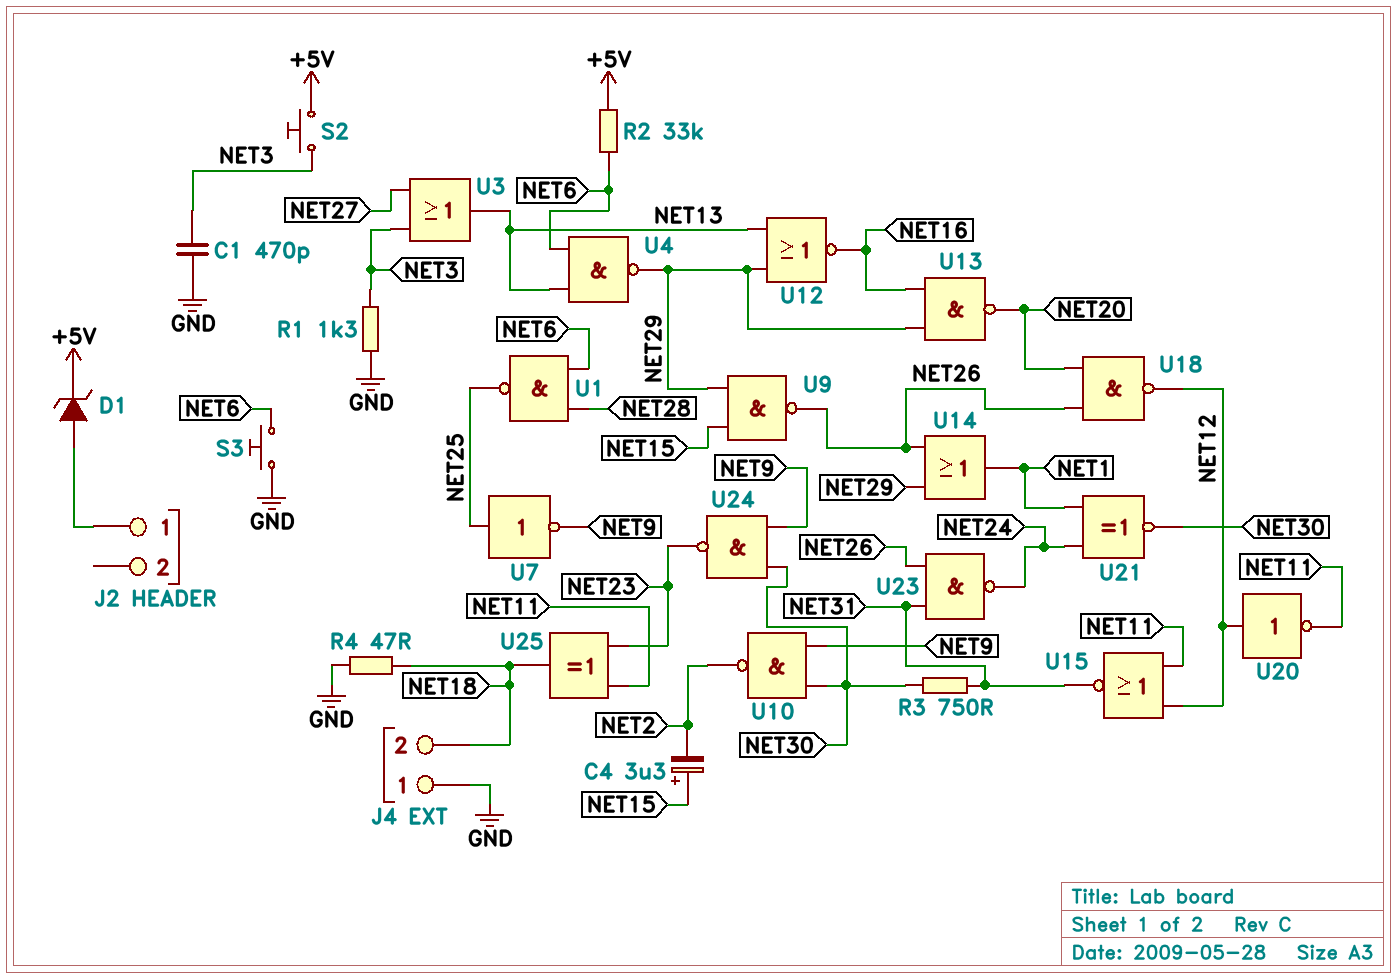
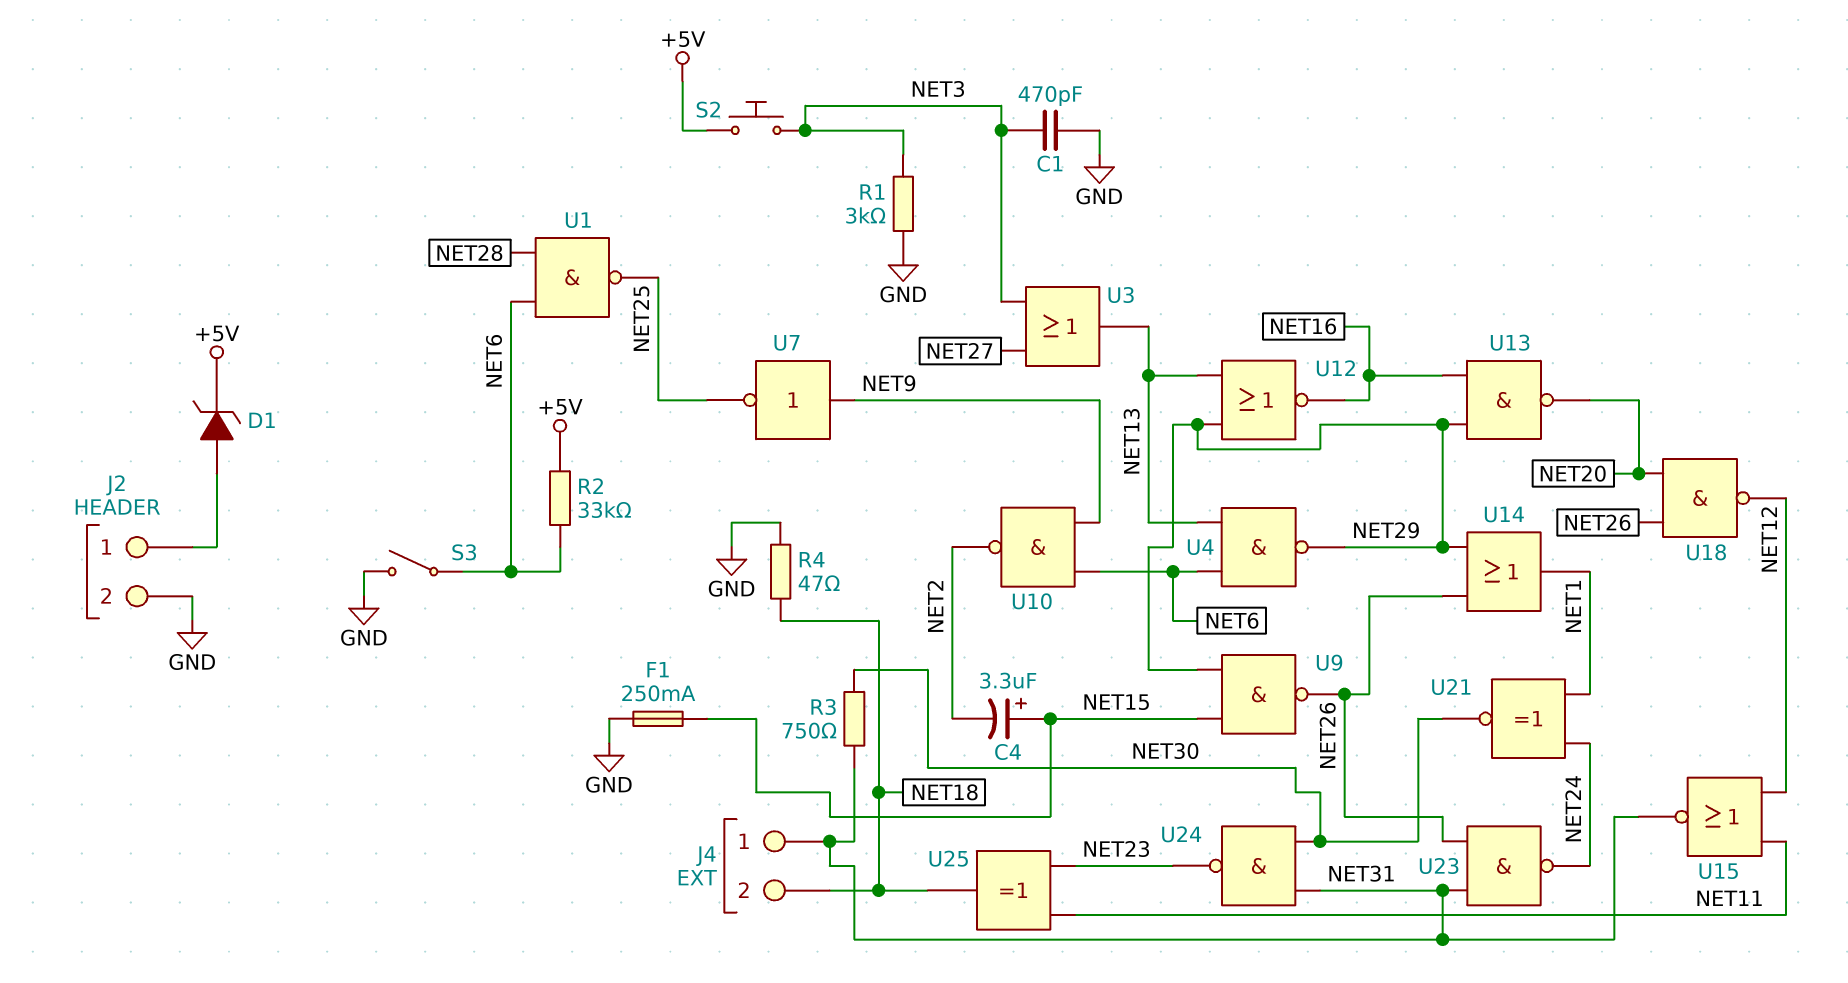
F1: none -> 250mA (GND, NET15)
J2 pin 2: none -> GND
J4 pin 1: GND -> NET31
R1: 1.3k (GND, NET3) -> 3k (GND, NET3)
S3: button (GND, NET6) -> switch (GND, NET6)
U7: NOT (in NET25, out NET9) -> NOT (in NET9, out NET25)
U10: NAND (in NET9, in NET30, out NET2) -> NAND (in NET6, in NET9, out NET2)
U20: NOT (in NET12, out NET11) -> none
U24: NAND (in NET9, in NET30, out NET23) -> NAND (in NET30, in NET31, out NET23)

